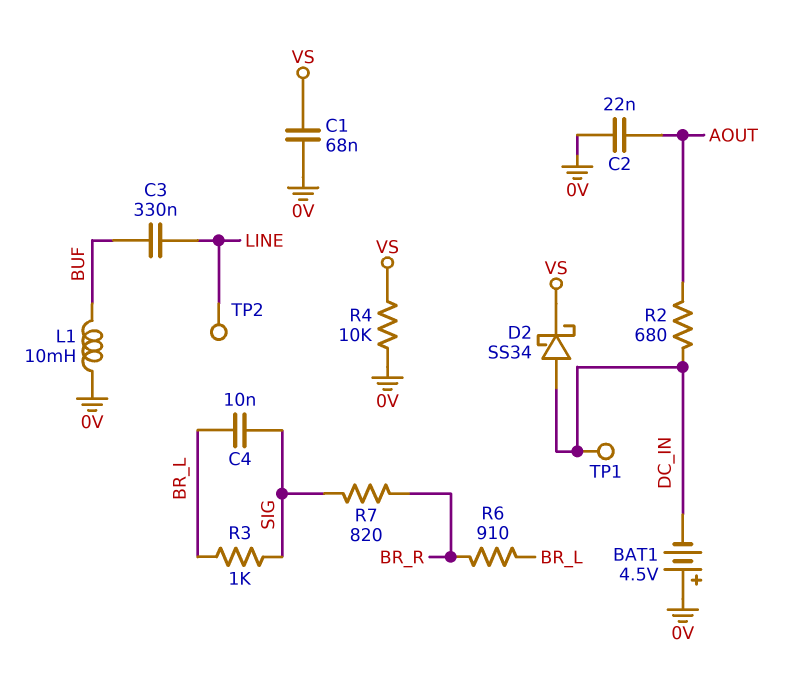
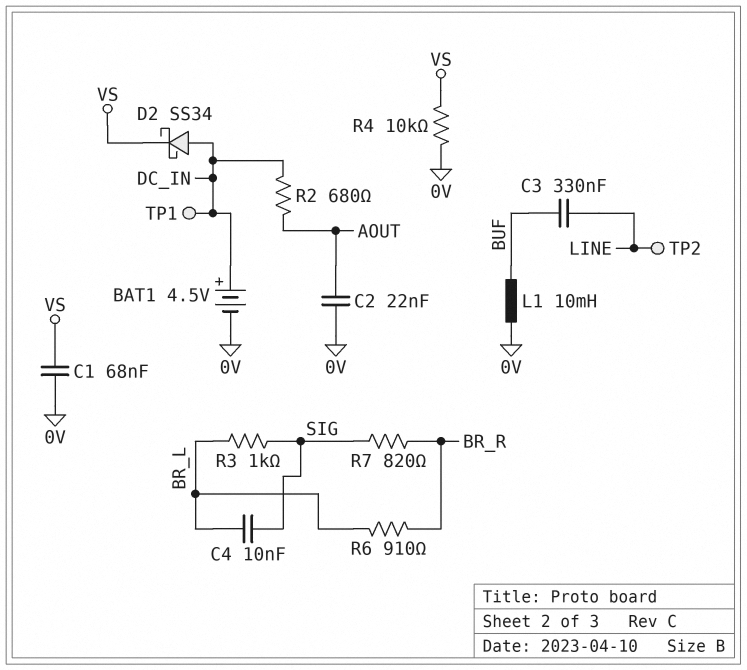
BAT1: 4.5V (plus 0V, minus DC_IN) -> 4.5V (plus DC_IN, minus 0V)

